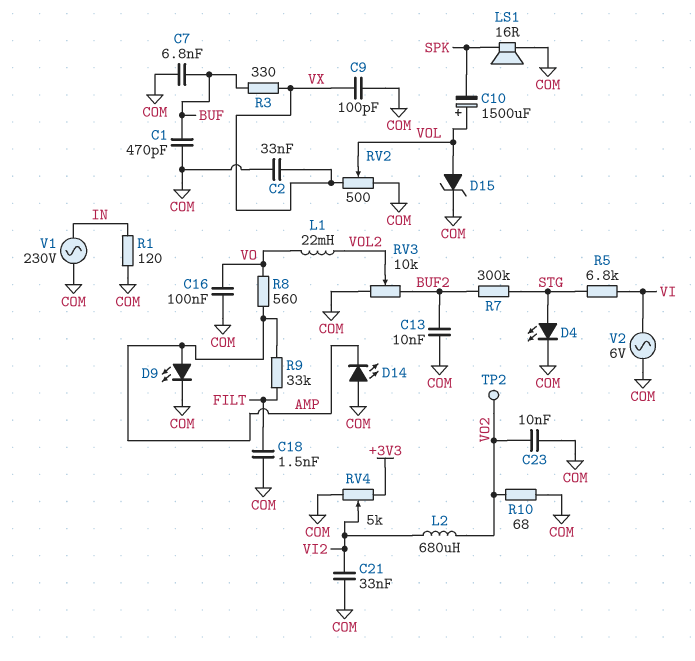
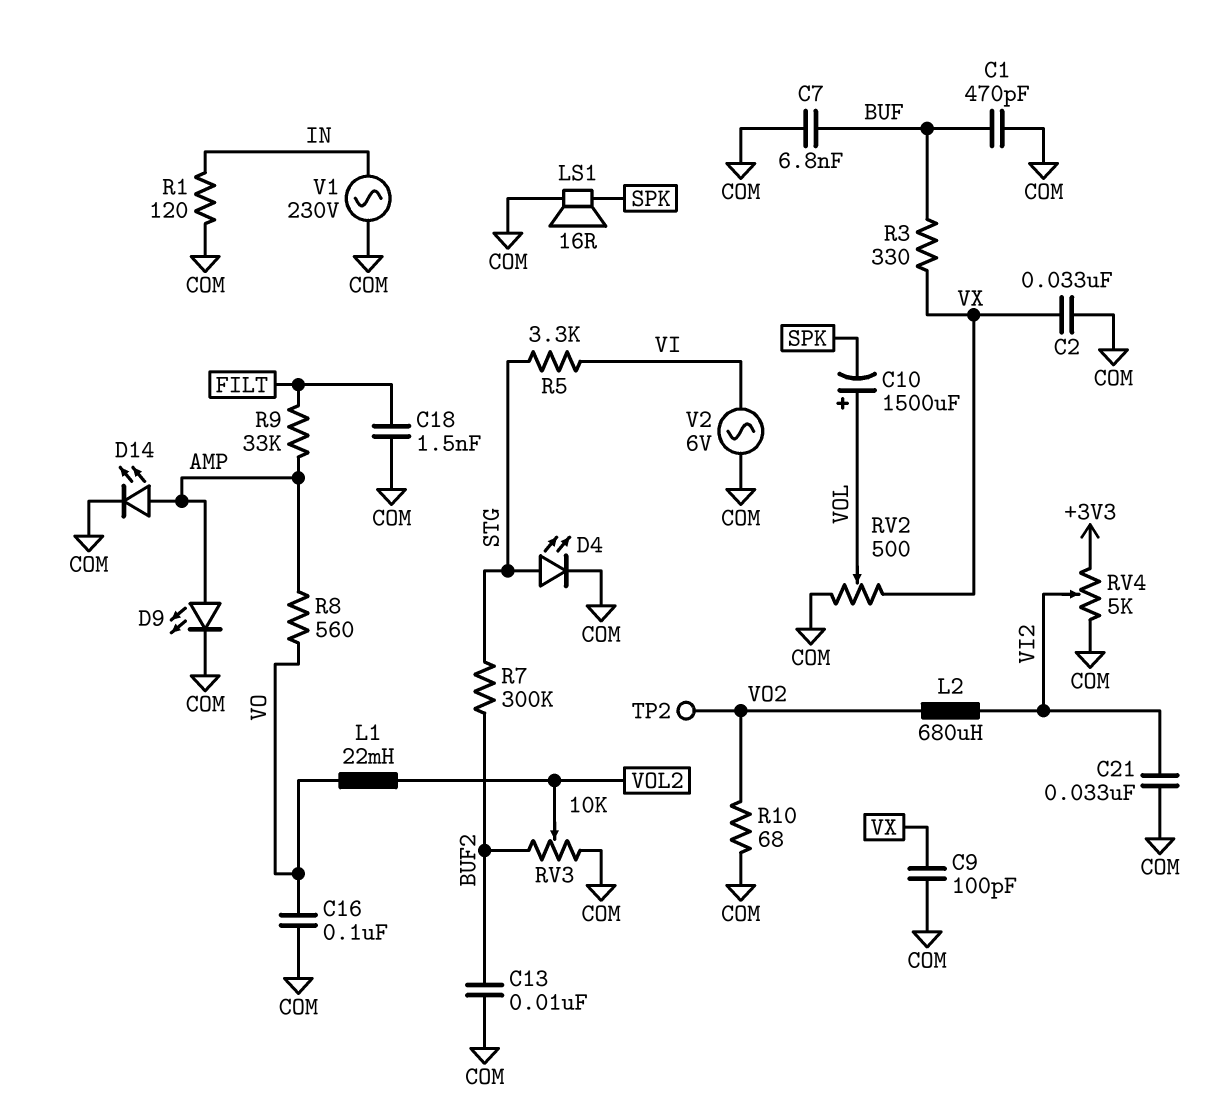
C23: 10nF (COM, VO2) -> none
D14: LED (A COM, K AMP) -> LED (A AMP, K COM)
D15: zener (A VOL, K COM) -> none
R5: 6.8k (STG, VI) -> 3.3k (STG, VI)

